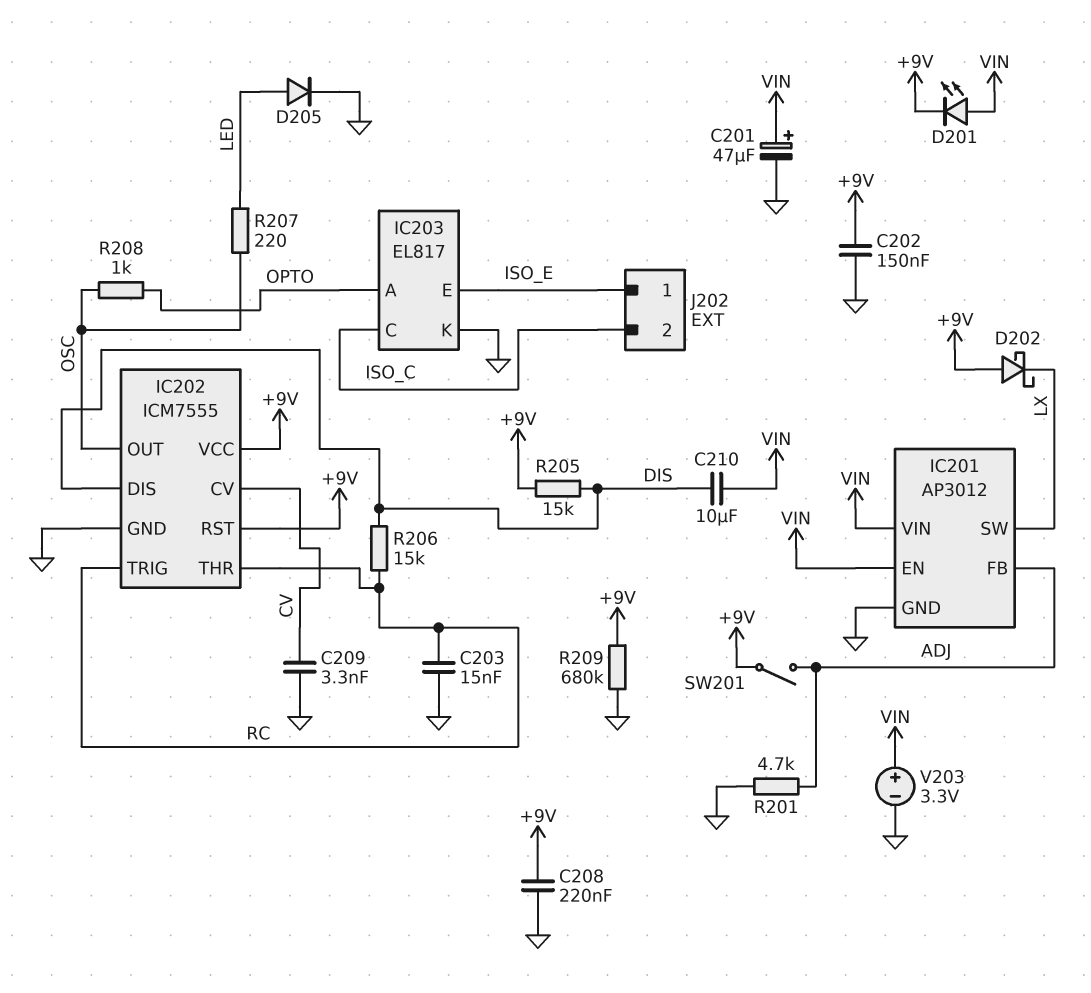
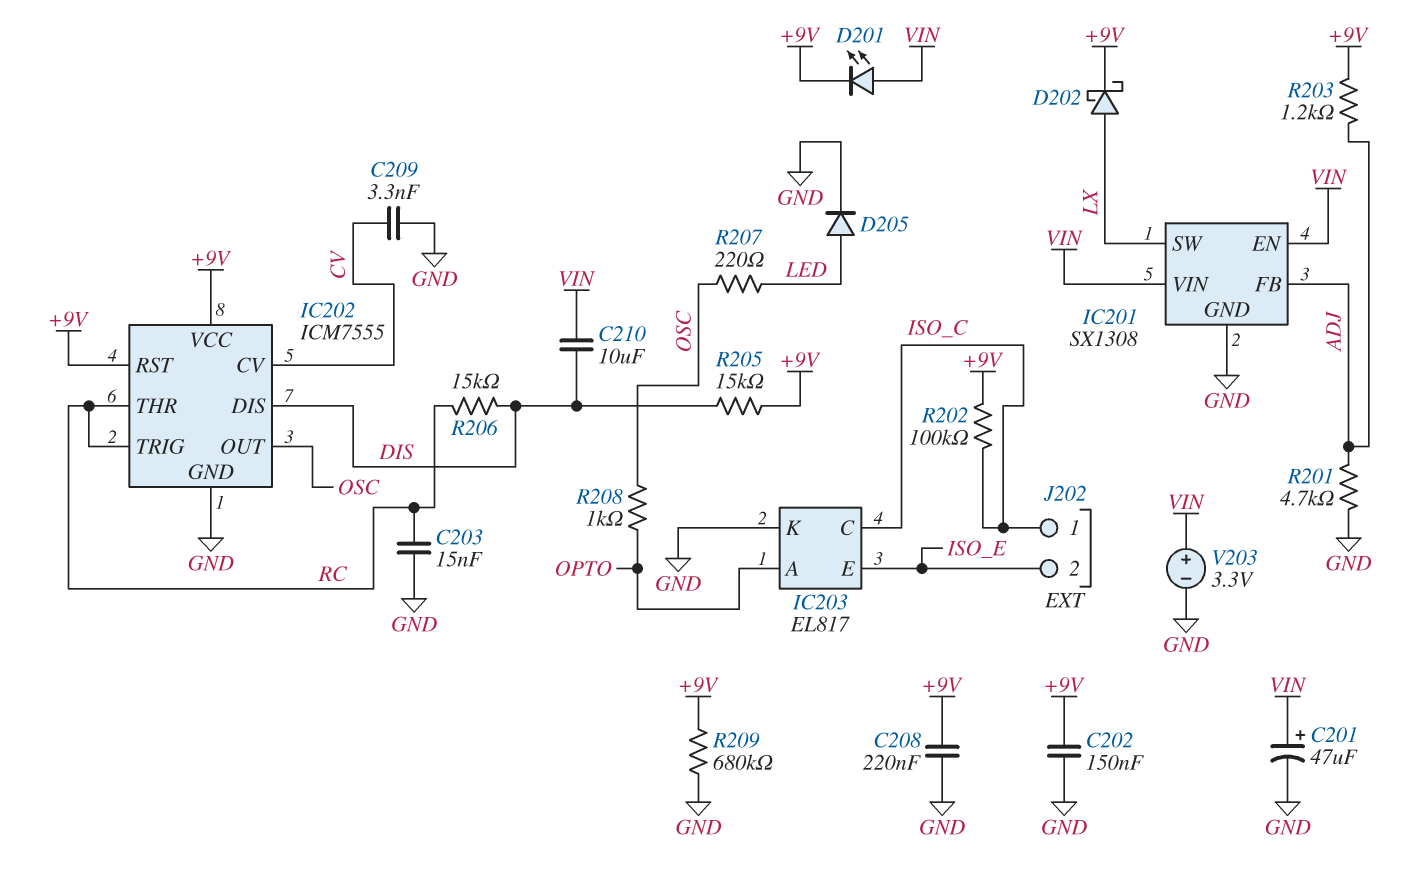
D202: schottky (A +9V, K LX) -> schottky (A LX, K +9V)
IC201: AP3012 -> SX1308
J202 pin 1: ISO_E -> ISO_C
J202 pin 2: ISO_C -> ISO_E
R202: none -> 100k (+9V, ISO_C)
R203: none -> 1.2k (+9V, ADJ)
SW201: switch (+9V, ADJ) -> none

